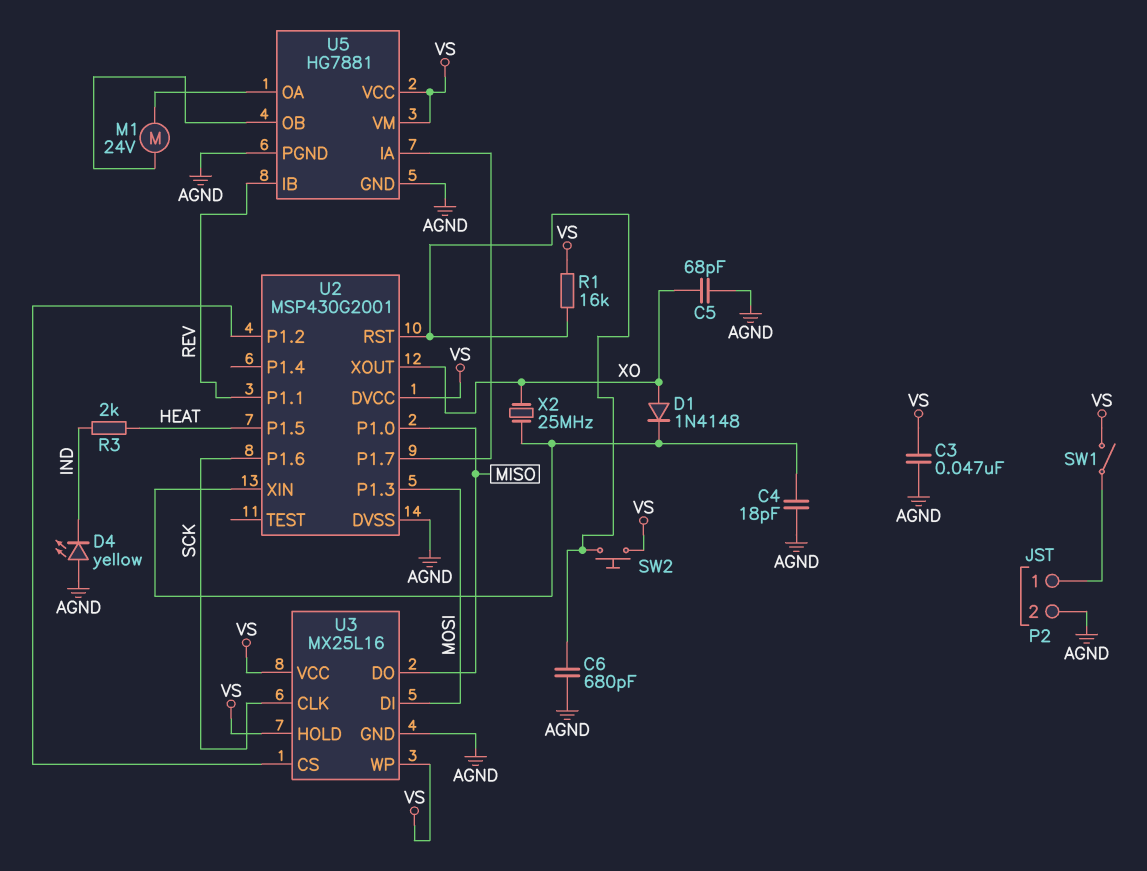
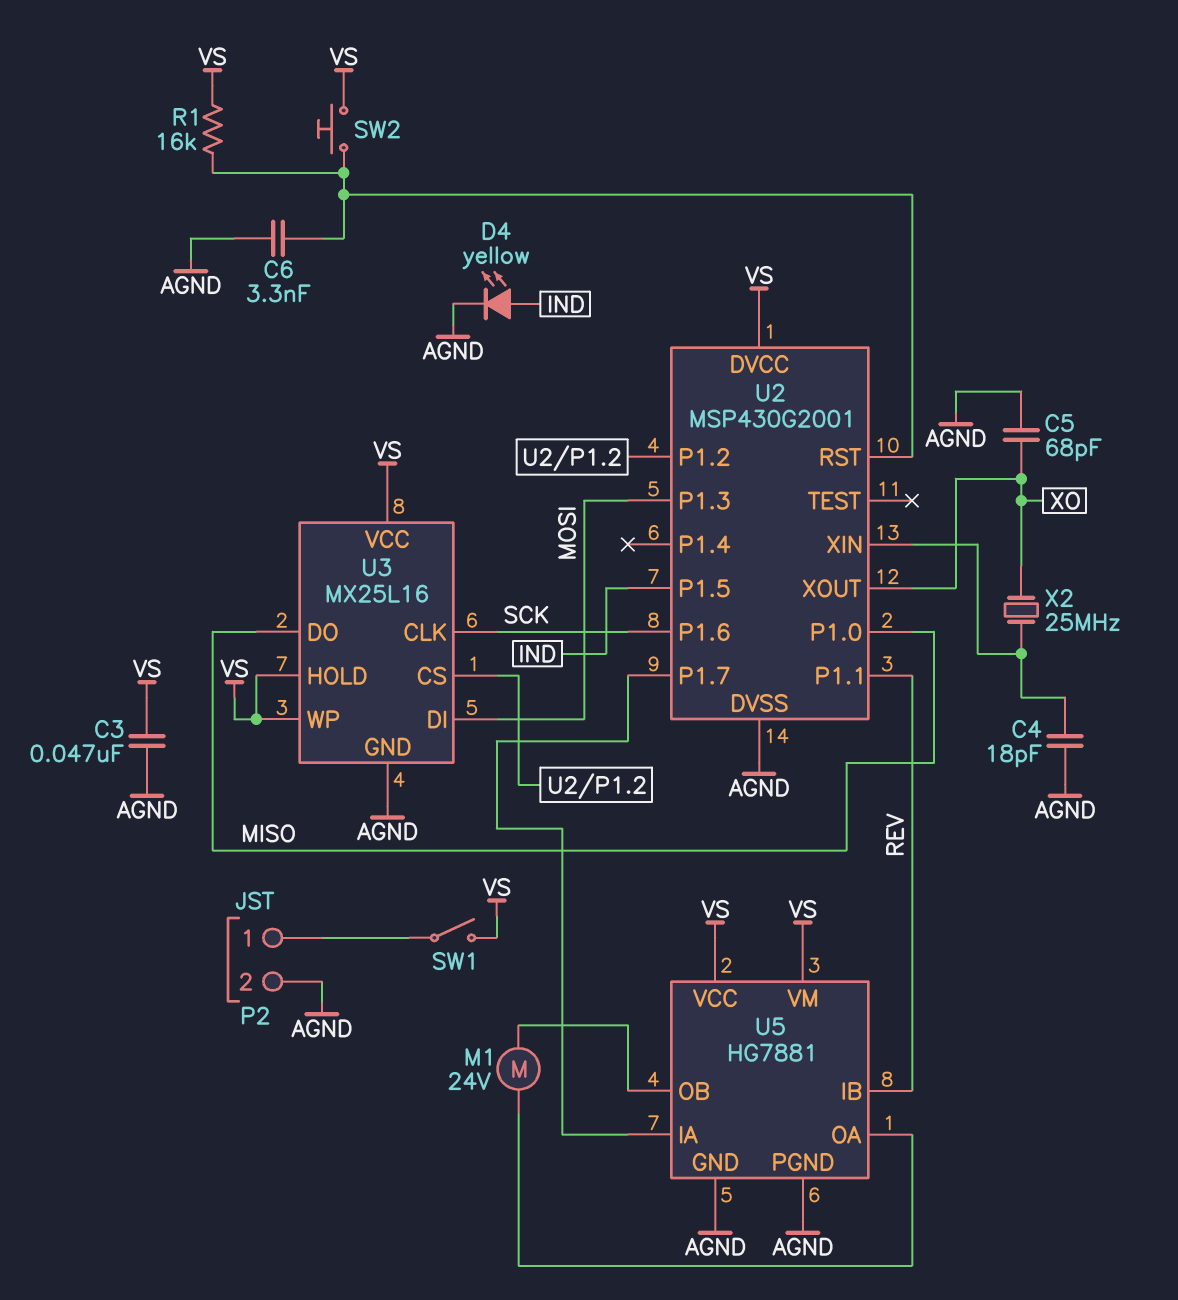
C6: 680pF (AGND, U2/RST) -> 3.3nF (AGND, U2/RST)
D1: diode 1N4148 (A XO, K U2/XIN) -> none
D4: LED yellow (A AGND, K IND) -> LED yellow (A IND, K AGND)
R3: 2k (HEAT, IND) -> none
U2 pin P1.5: HEAT -> IND

